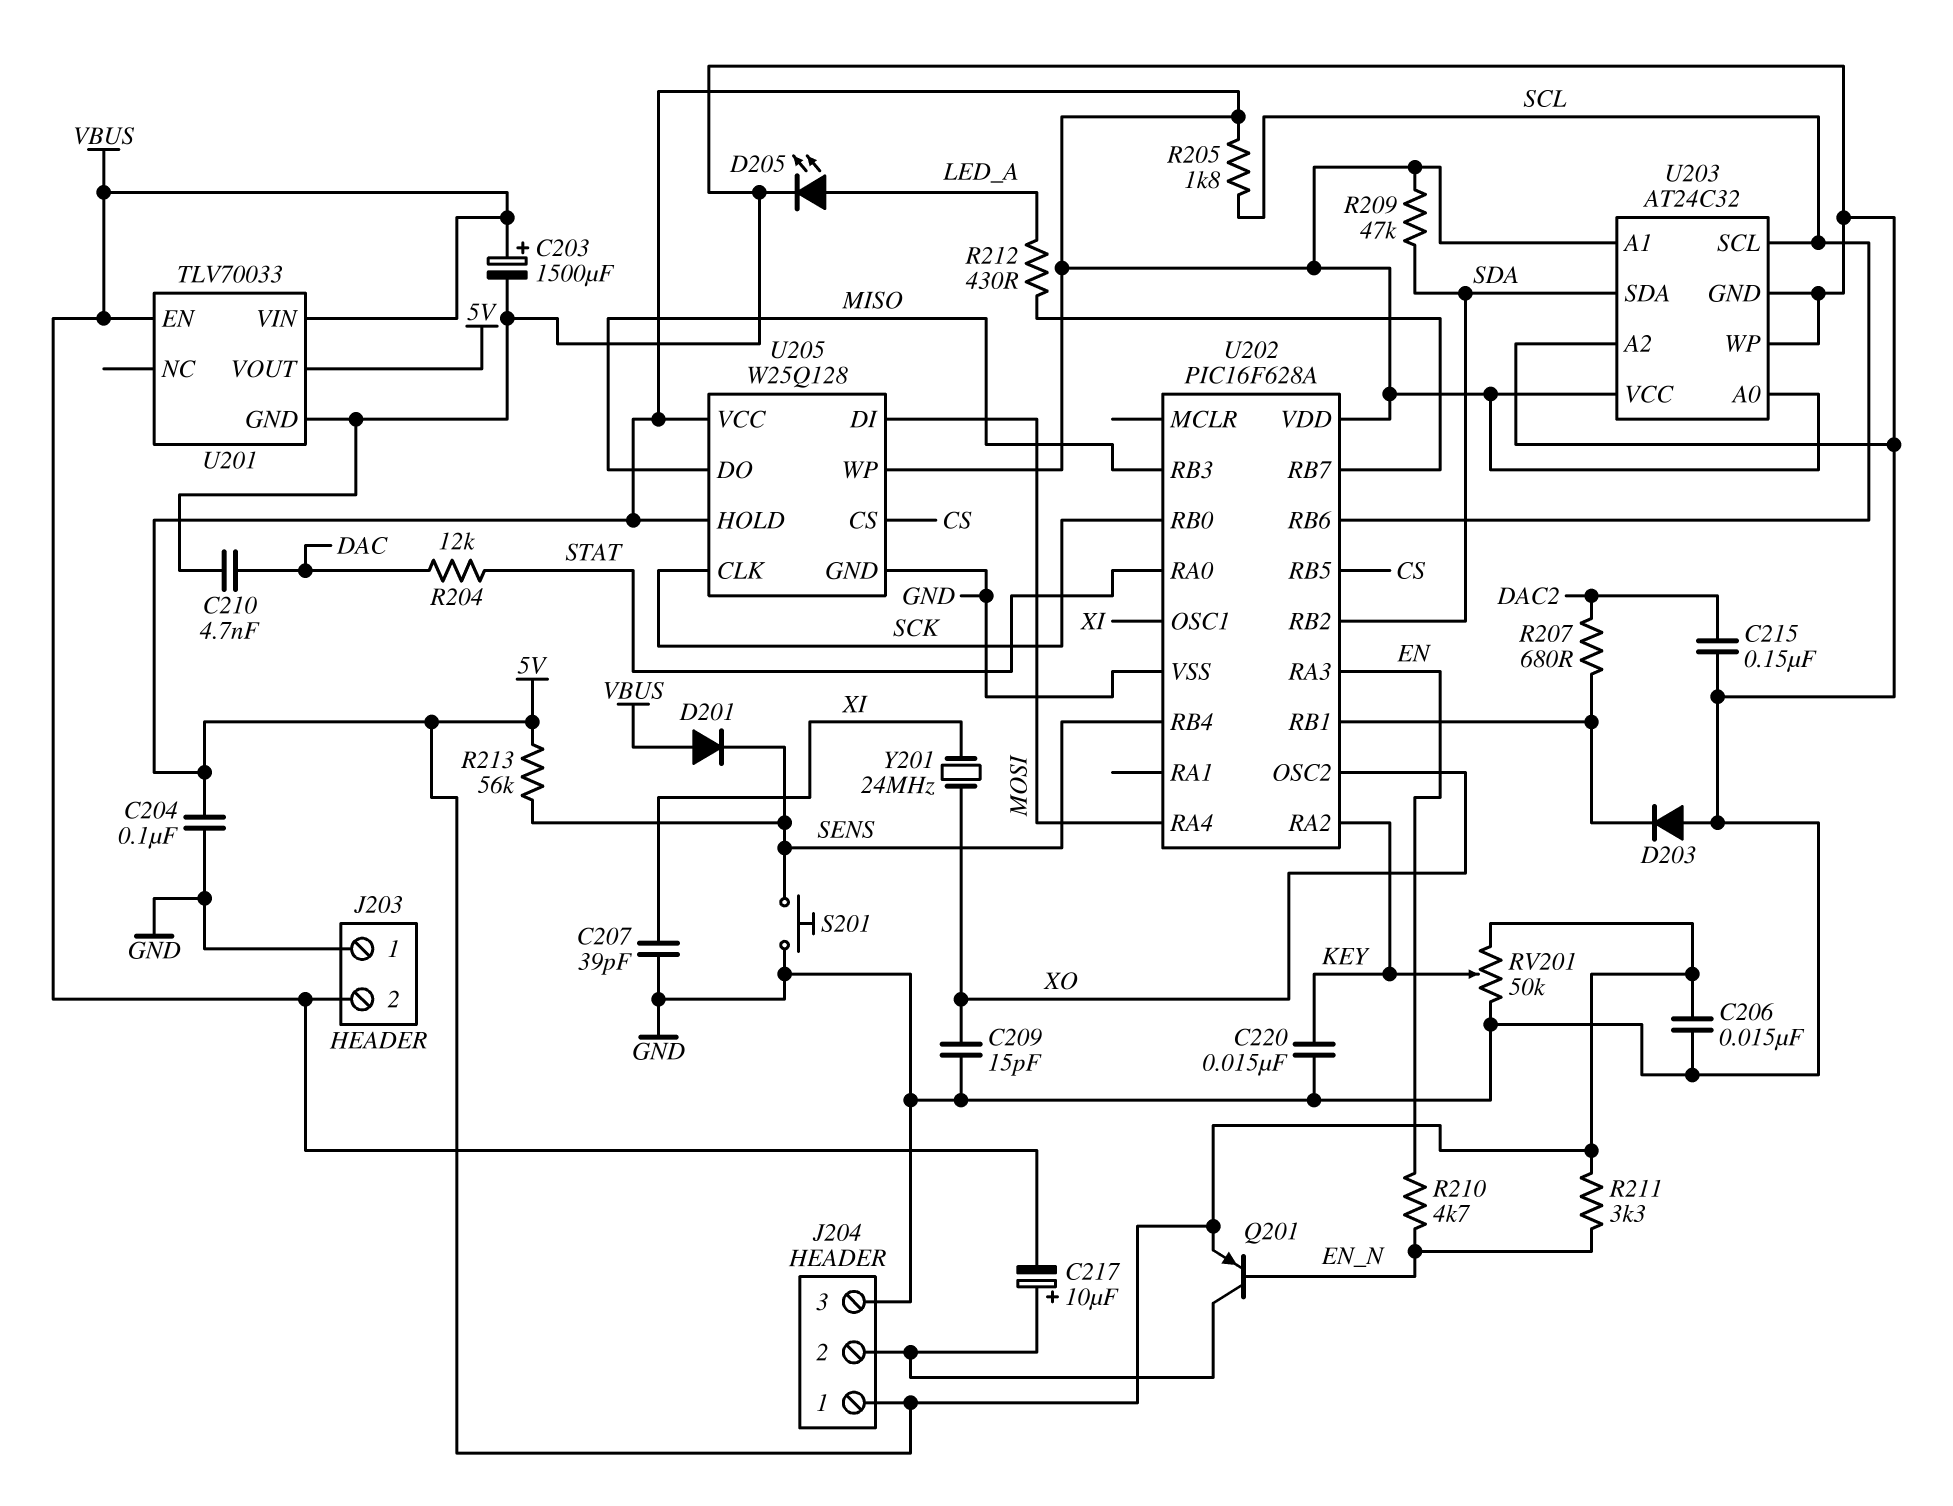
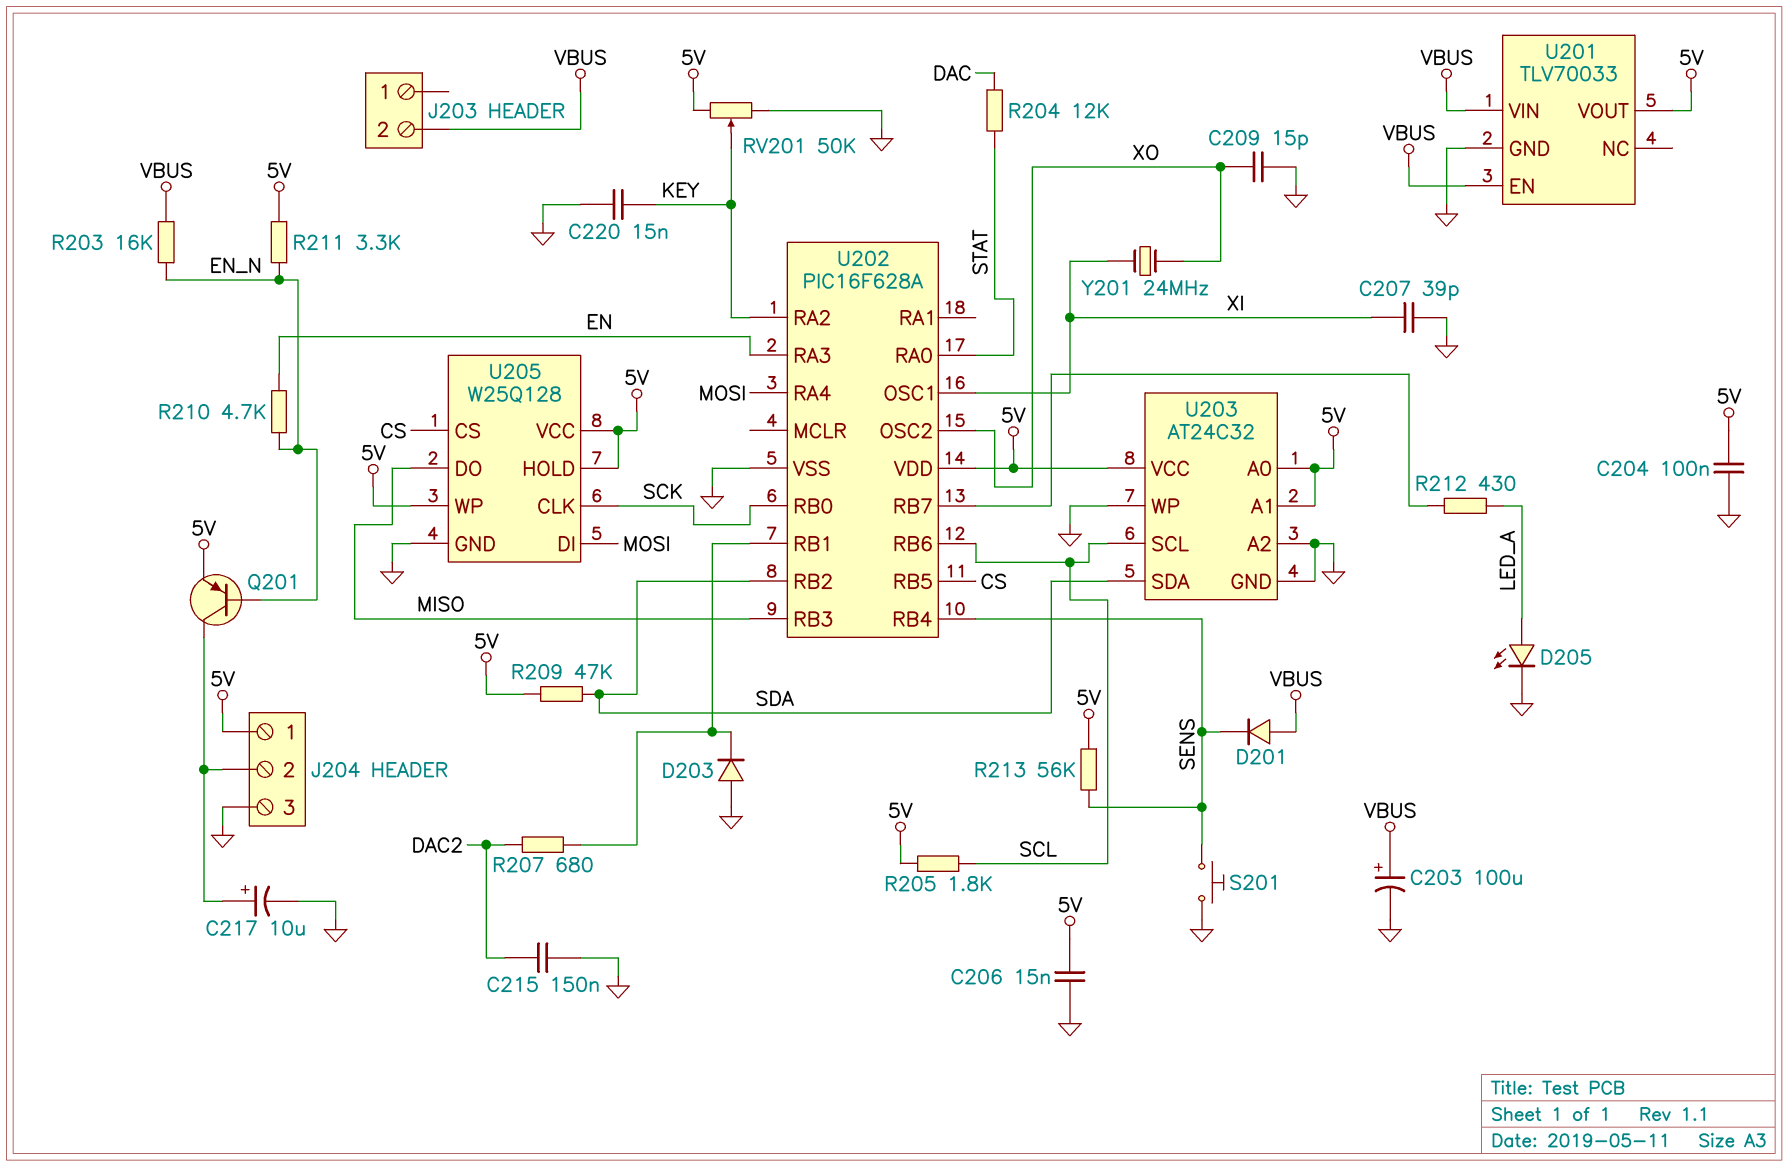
C203: 1500uF (plus VBUS, minus GND) -> 100uF (plus VBUS, minus GND)
C210: 4.7nF (DAC, GND) -> none
C217: 10uF (plus J204/2, minus VBUS) -> 10uF (plus J204/2, minus GND)
J203 pin 1: GND -> none
R203: none -> 16k (EN_N, VBUS)

